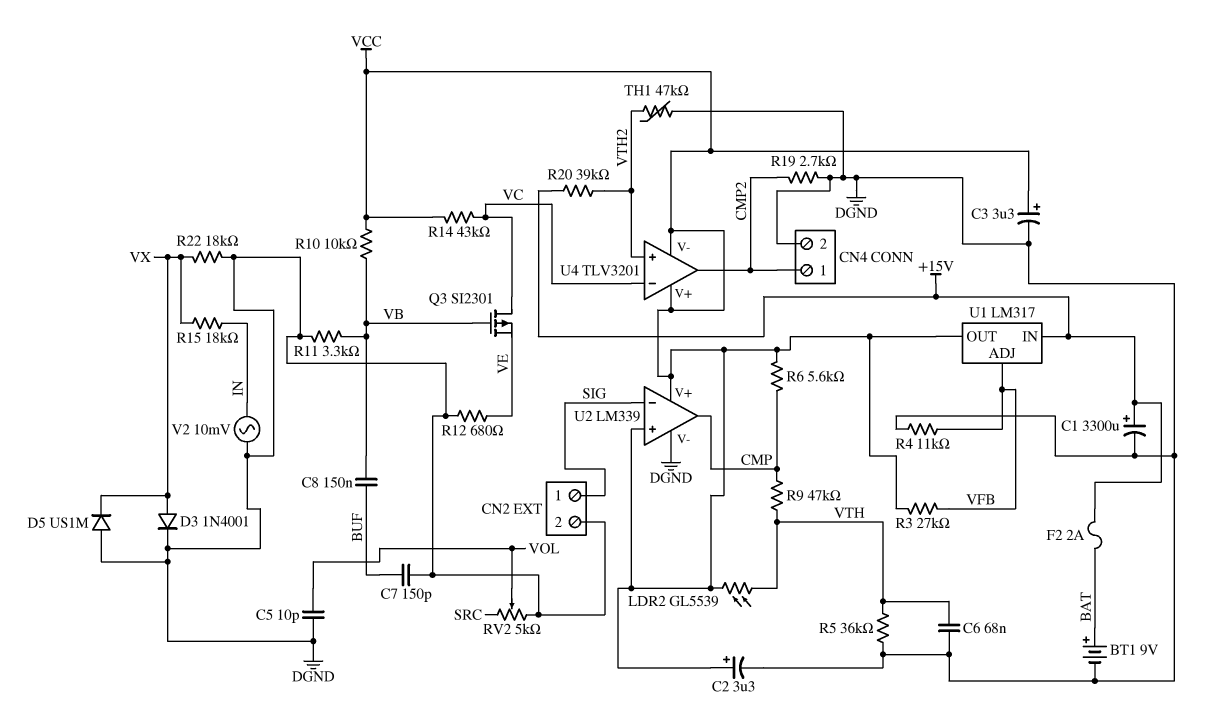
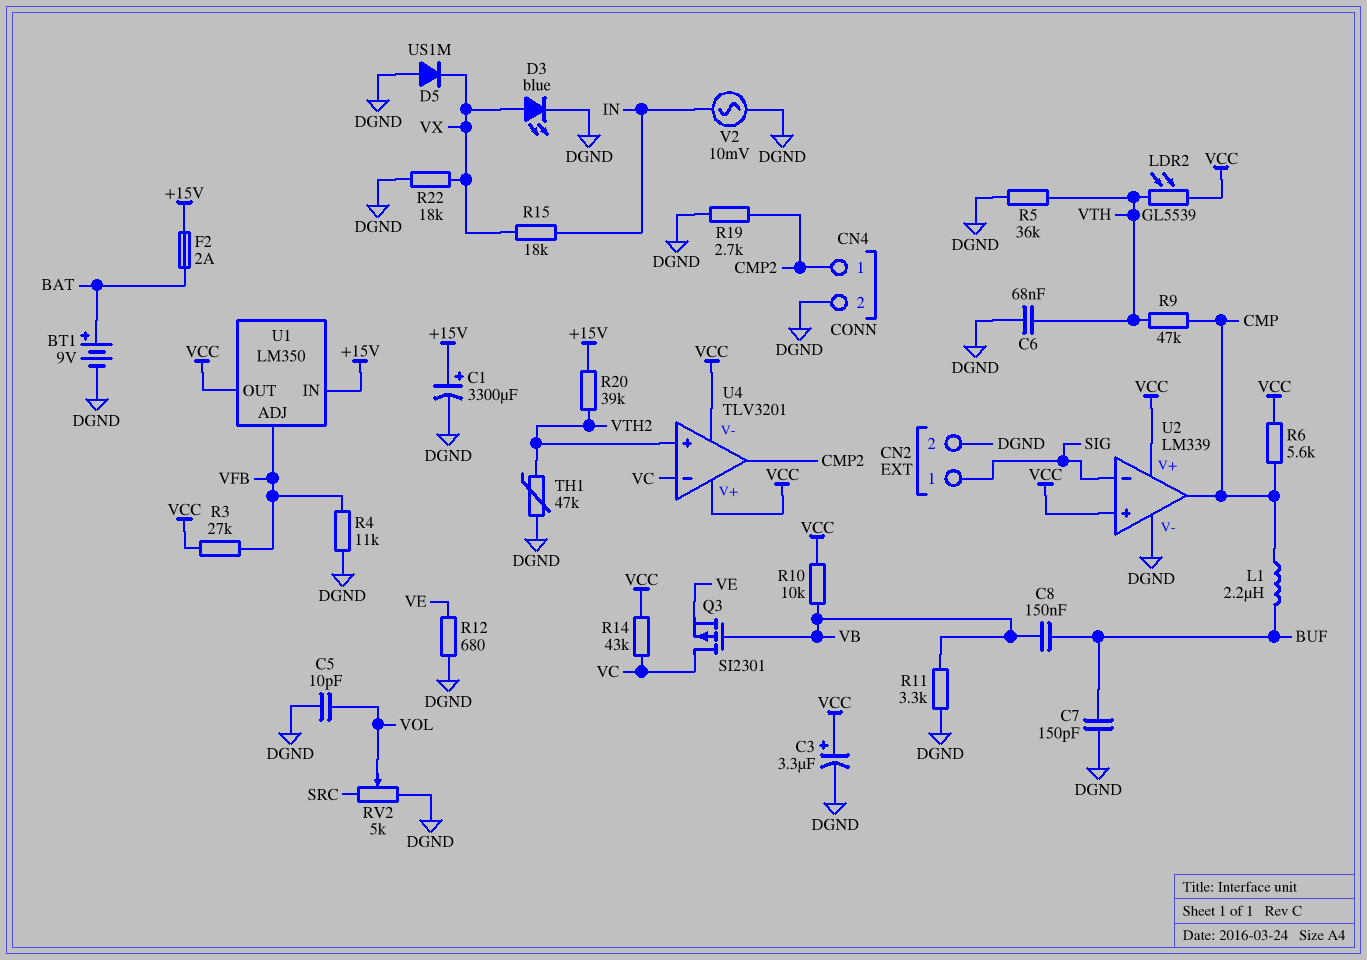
C2: 3.3uF (plus VCC, minus DGND) -> none
D3: diode 1N4001 (A VX, K DGND) -> LED blue (A VX, K DGND)
L1: none -> 2.2uH (BUF, CMP)
U1: LM317 -> LM350

